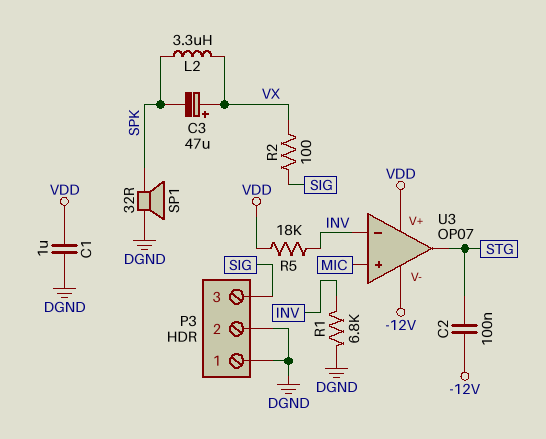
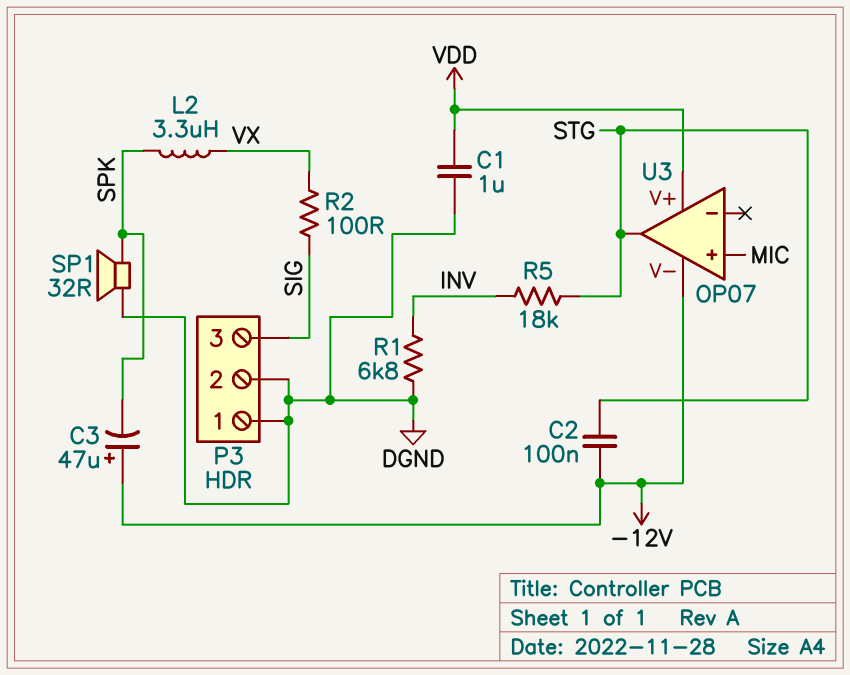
C3: 47uF (plus VX, minus SPK) -> 47uF (plus -12V, minus SPK)
R5: 18k (INV, VDD) -> 18k (INV, STG)
U3 pin in-: INV -> none

